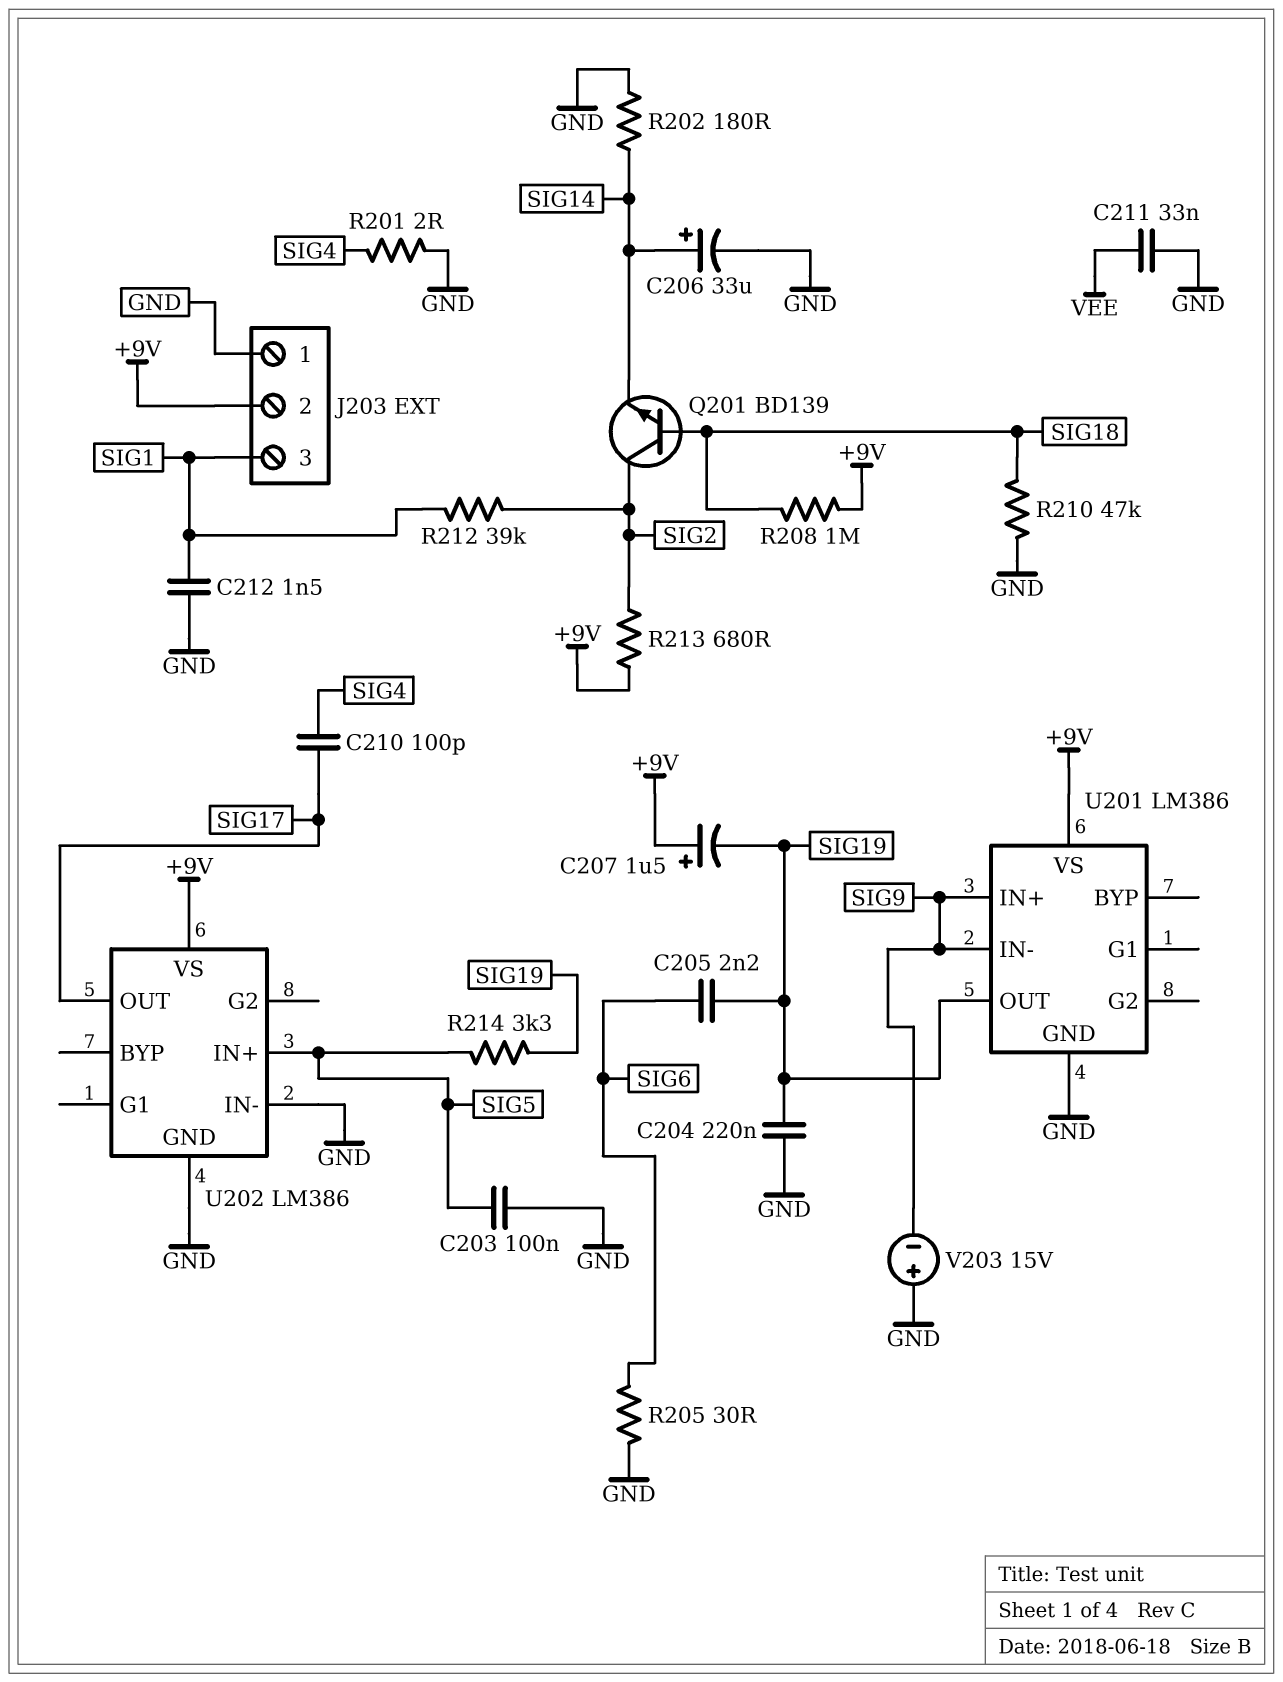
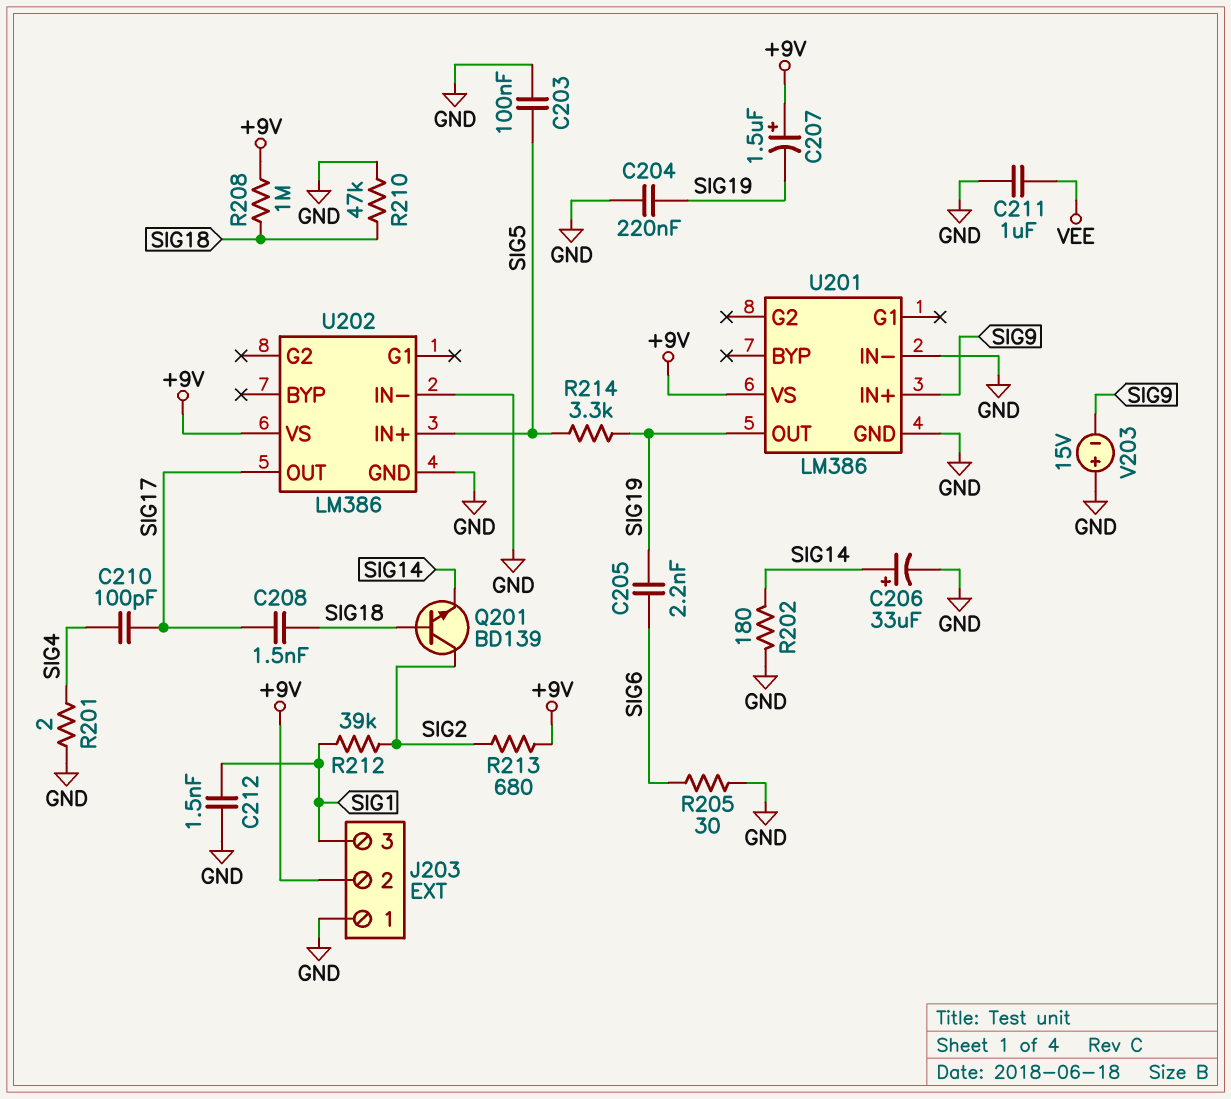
C208: none -> 1.5nF (SIG17, SIG18)
C211: 33nF (GND, VEE) -> 1uF (GND, VEE)
U201 pin IN-: SIG9 -> GND

